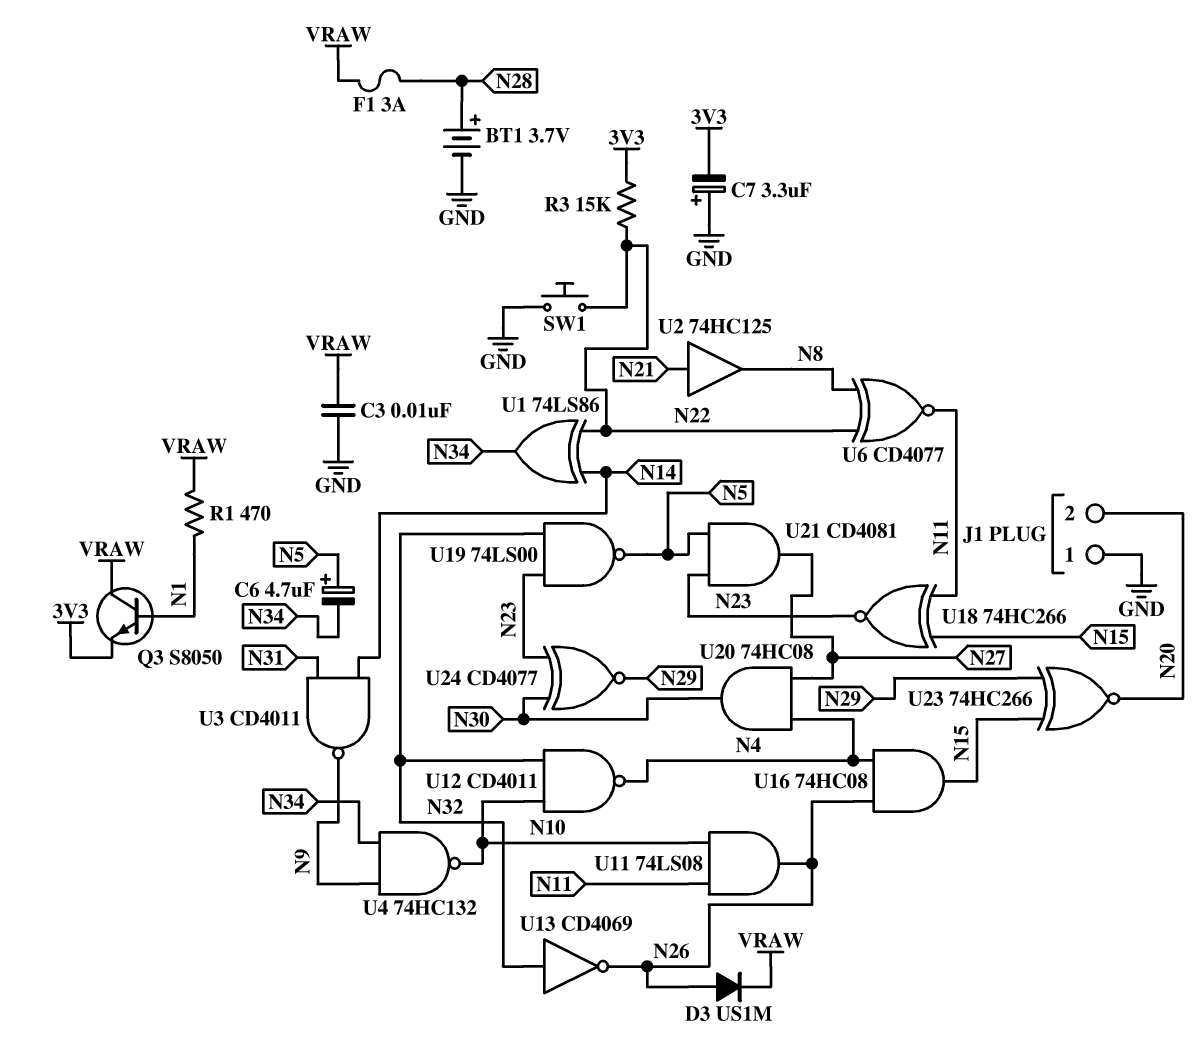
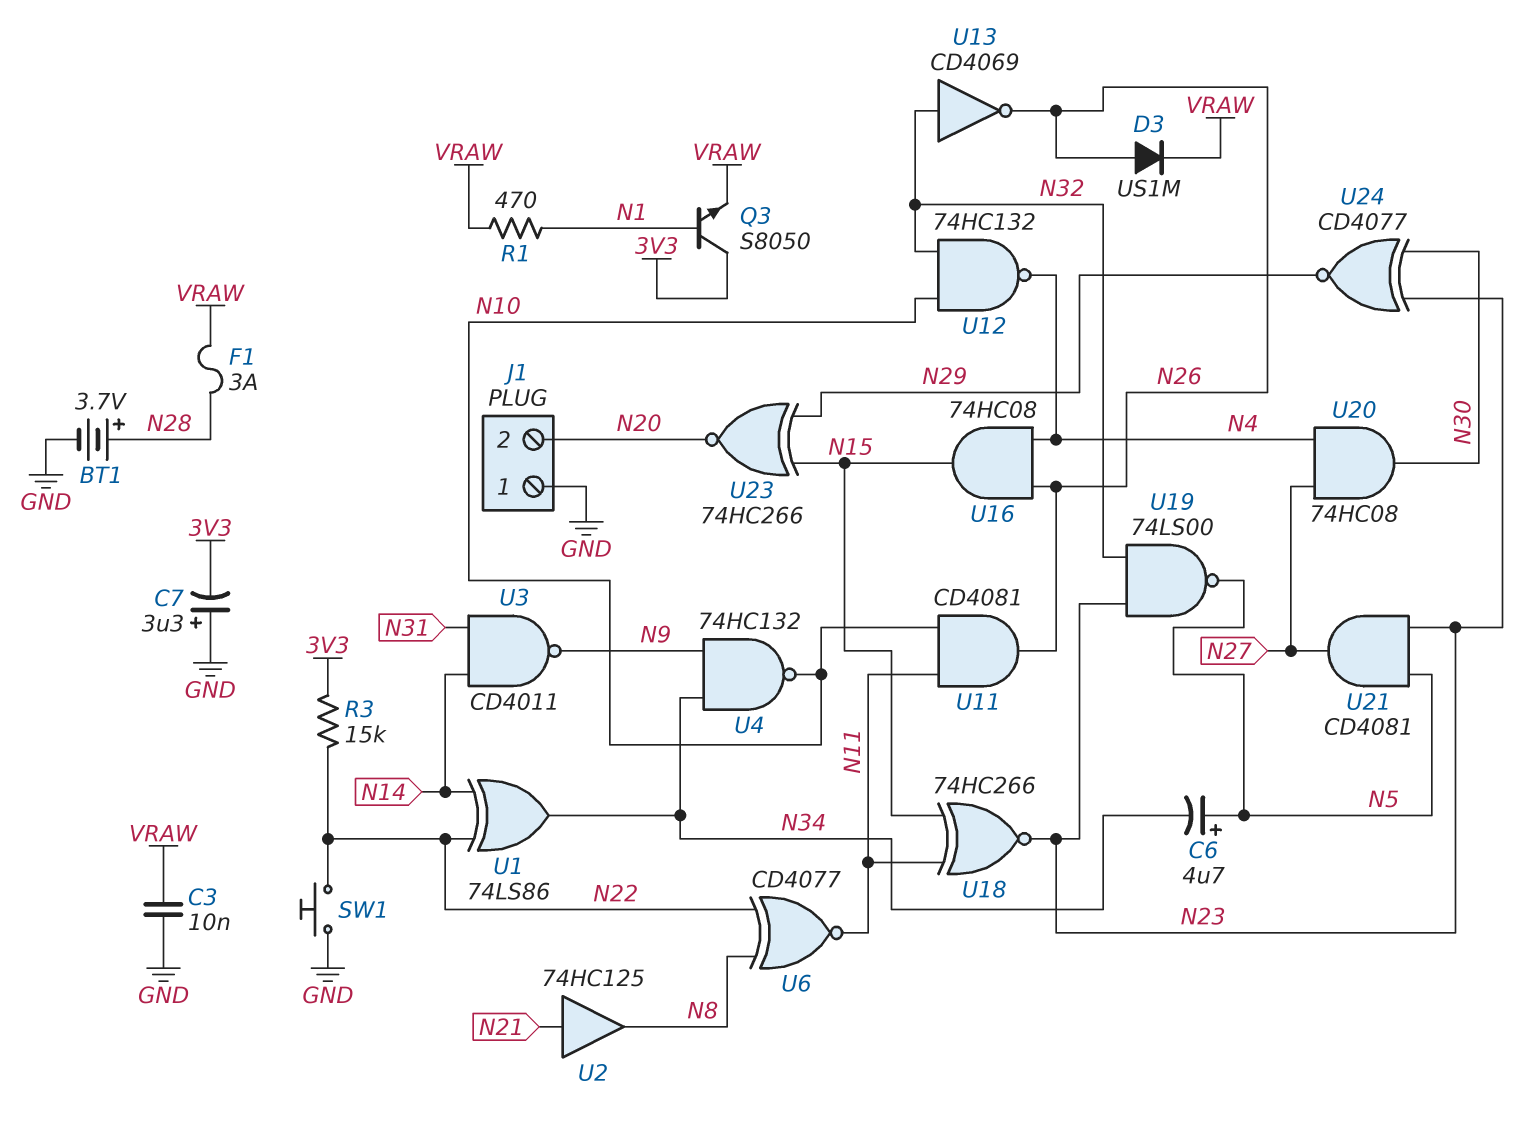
Q3: NPN S8050 (B N1, C VRAW, E 3V3) -> NPN S8050 (B N1, C 3V3, E VRAW)
U11: AND 74LS08 (in N10, in N11, out N26) -> AND CD4081 (in N10, in N11, out N26)
U12: NAND CD4011 (in N10, in N32, out N4) -> NAND 74HC132 (in N10, in N32, out N4)

